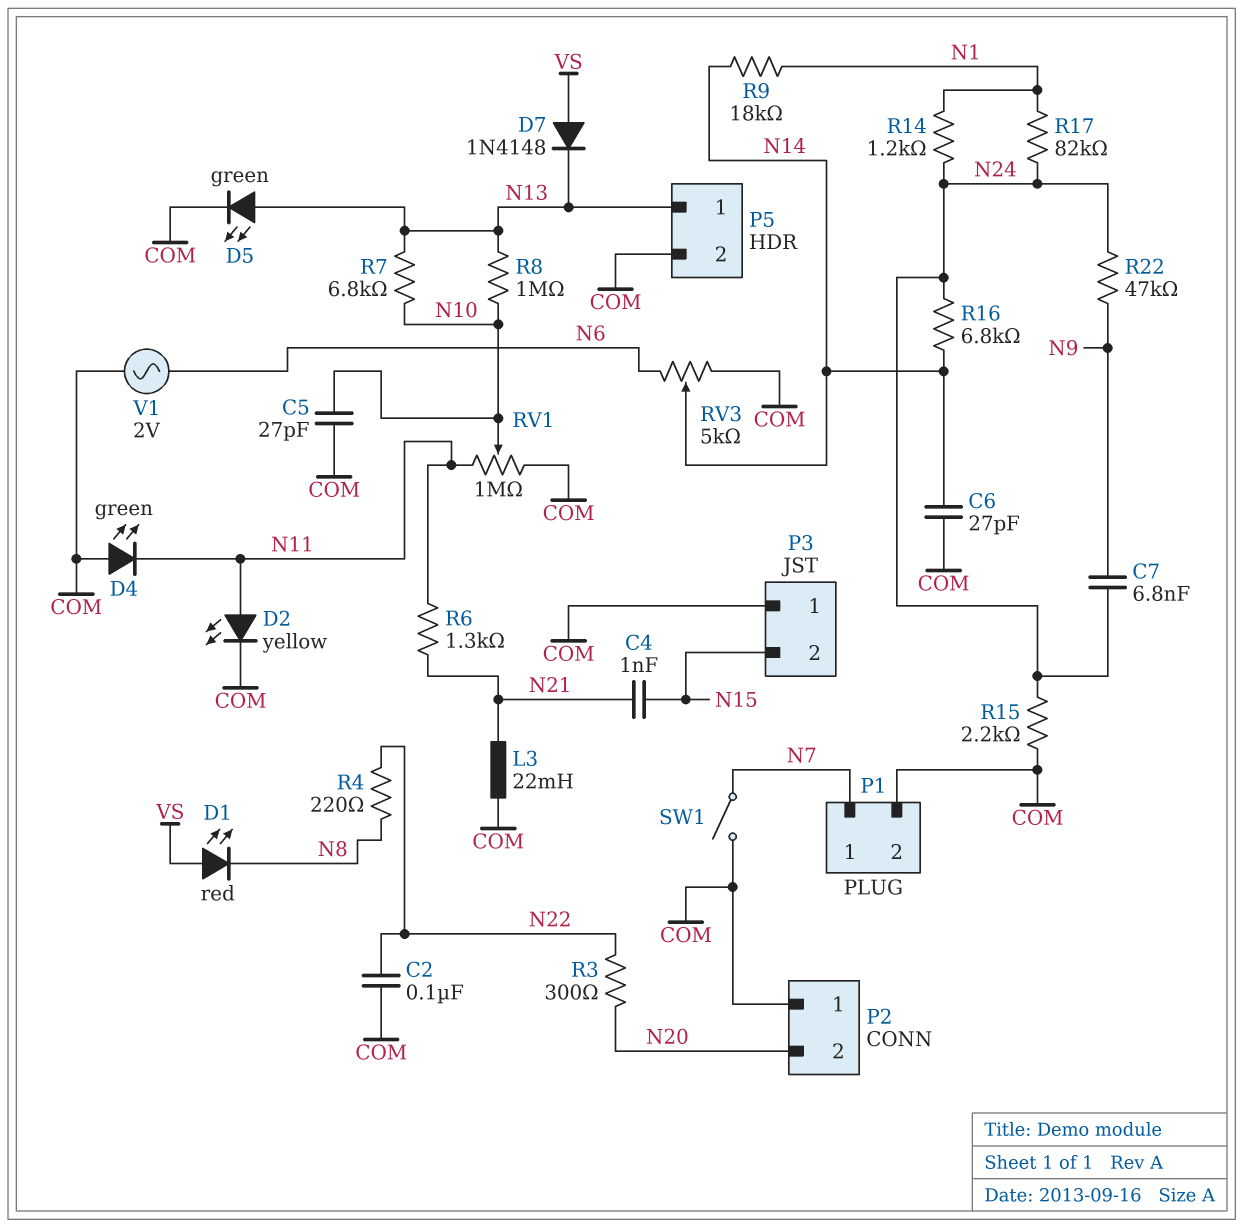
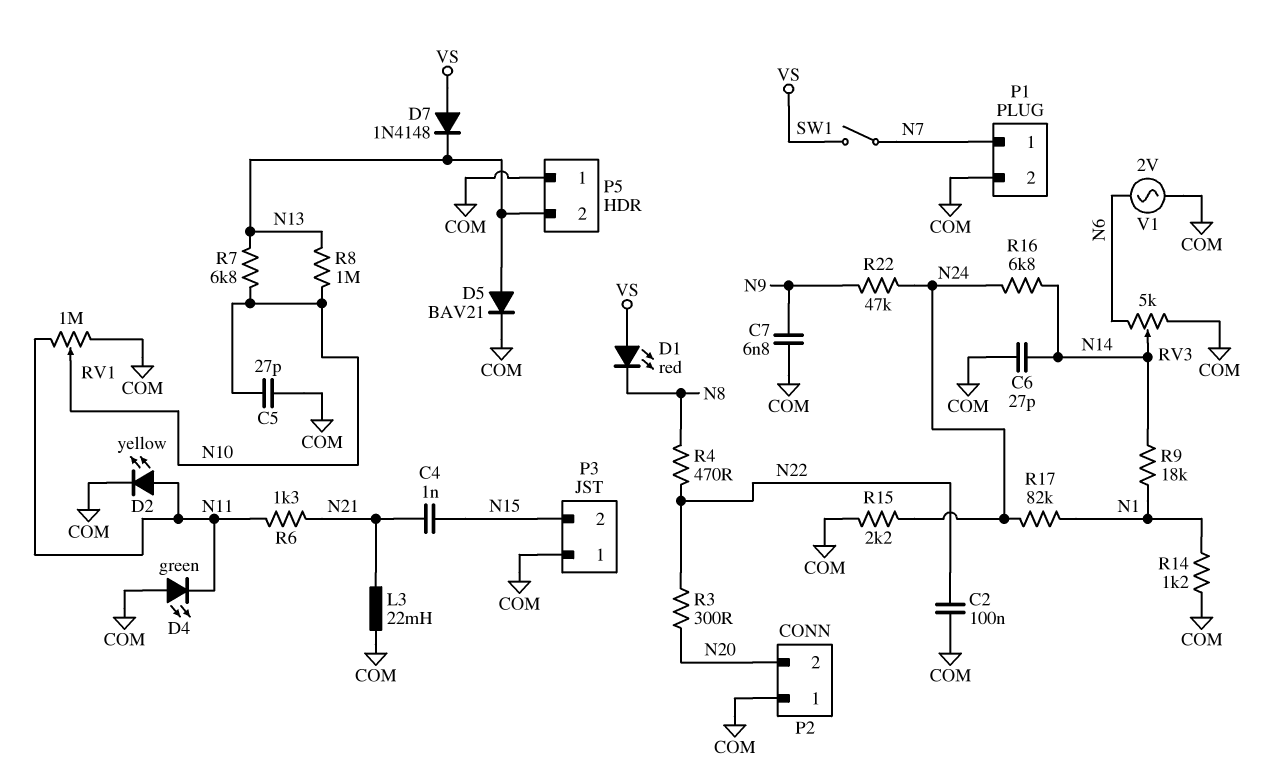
C7: 6.8nF (N9, N24) -> 6.8nF (COM, N9)
D5: LED green (A N13, K COM) -> diode BAV21 (A N13, K COM)
P5 pin 1: N13 -> COM
P5 pin 2: COM -> N13
R4: 220 (N8, N22) -> 470 (N8, N22)
R14: 1.2k (N1, N24) -> 1.2k (COM, N1)
SW1: switch (COM, N7) -> switch (N7, VS)

